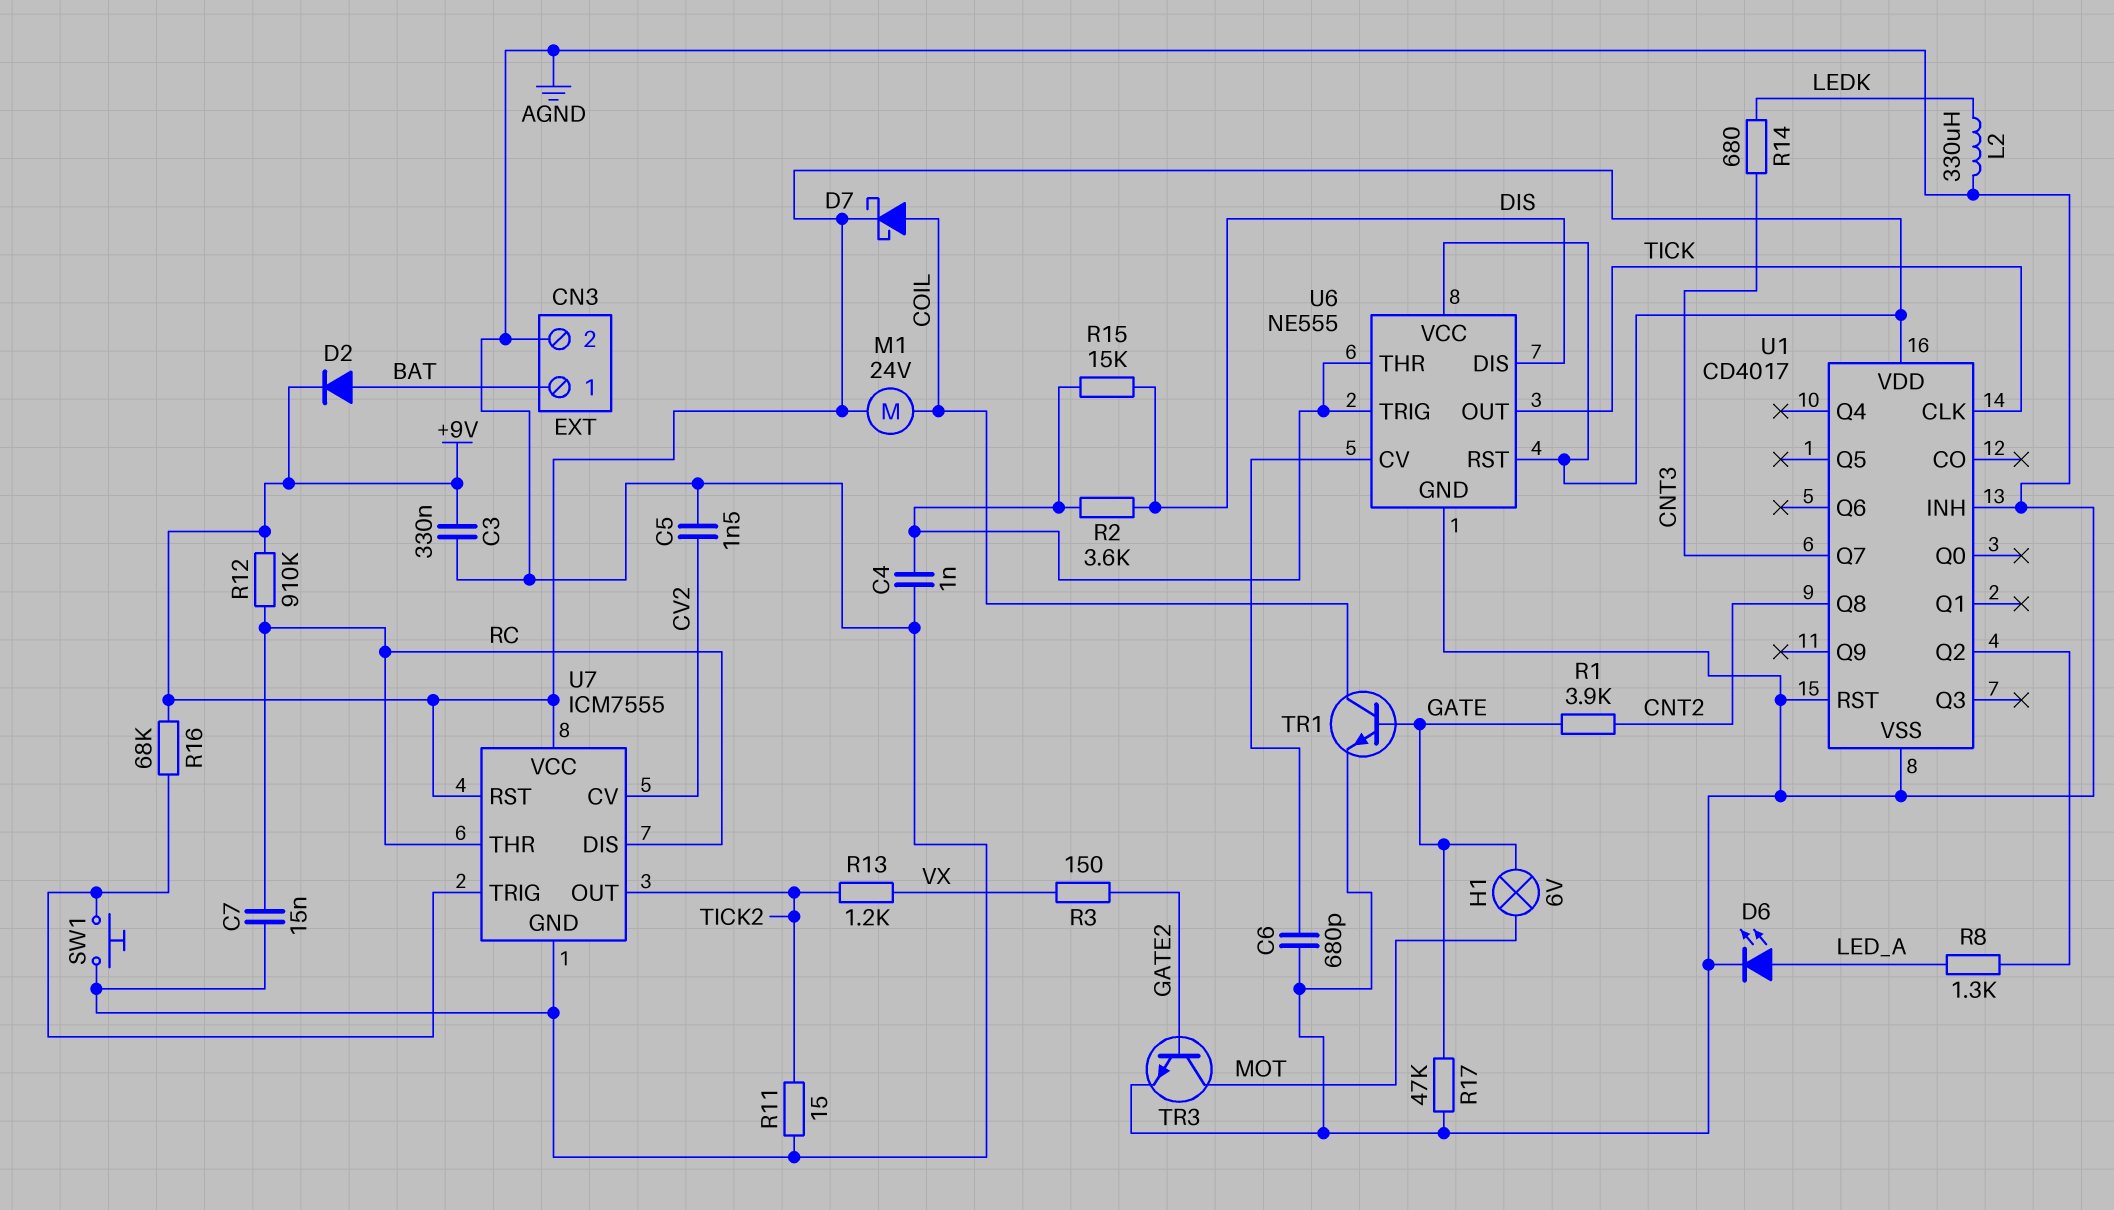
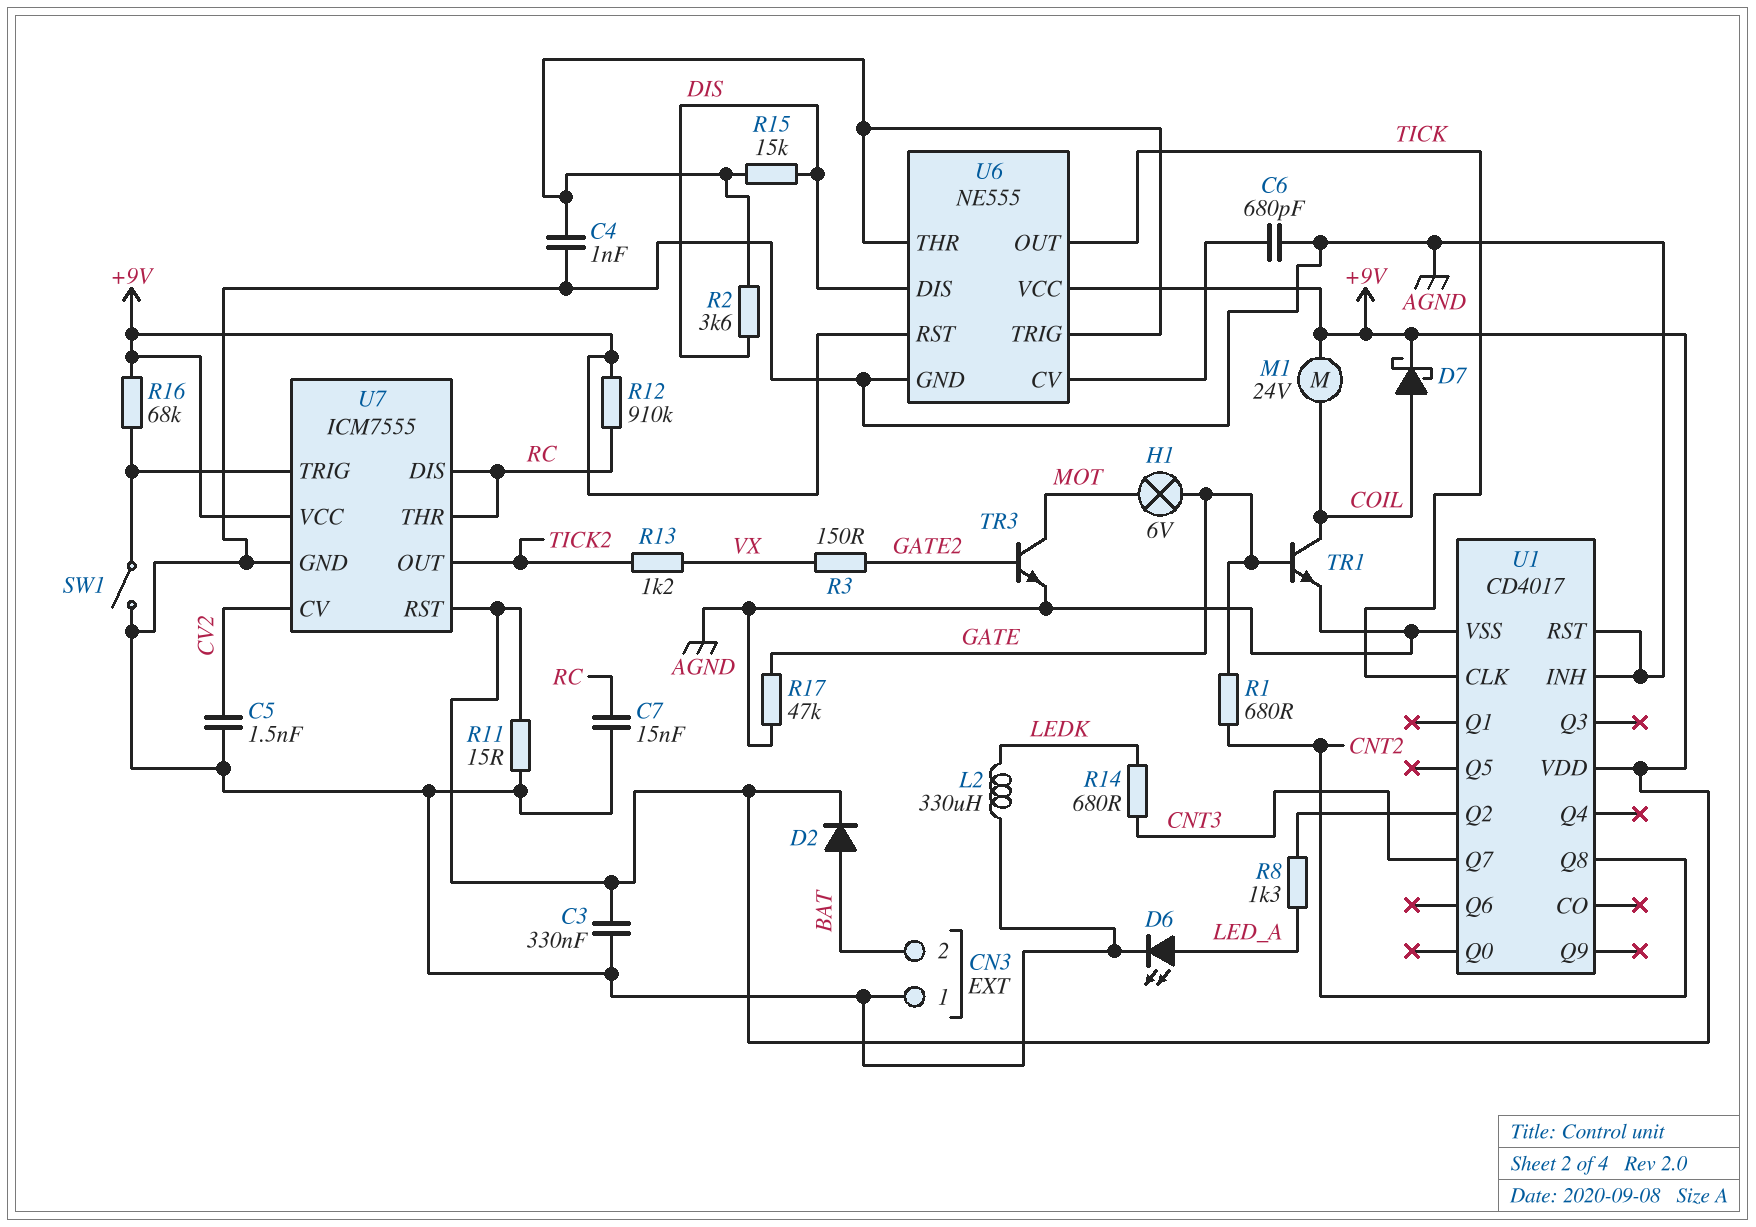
CN3 pin 1: BAT -> AGND
CN3 pin 2: AGND -> BAT
R1: 3.9k (CNT2, GATE) -> 680 (CNT2, GATE)
R11: 15 (AGND, TICK2) -> 15 (+9V, AGND)
SW1: button (AGND, U7/TRIG) -> switch (AGND, U7/TRIG)

